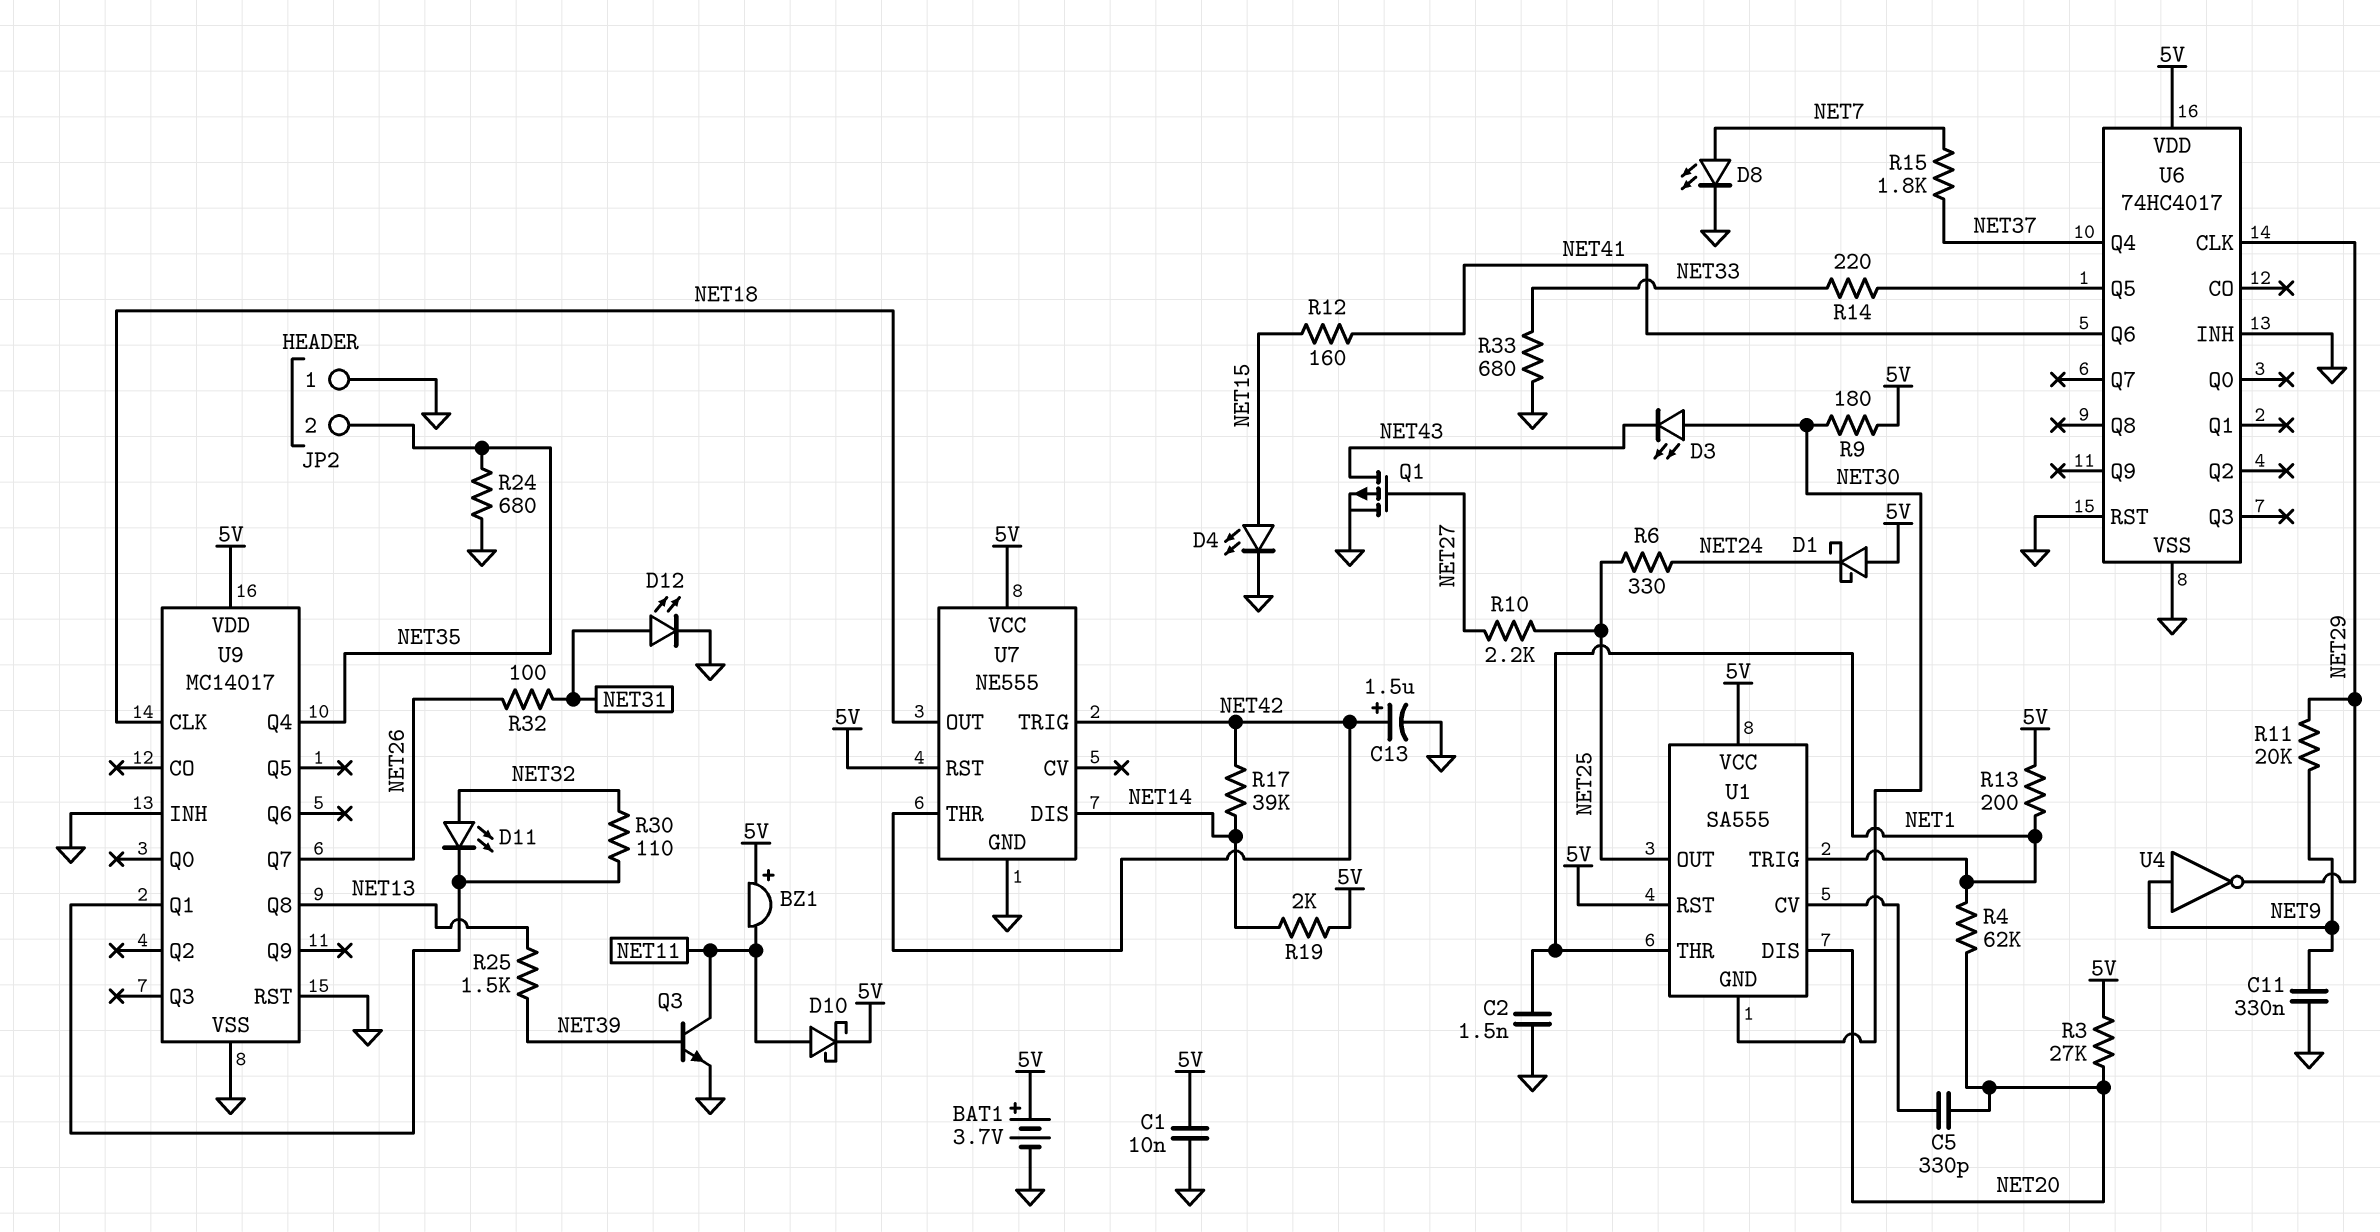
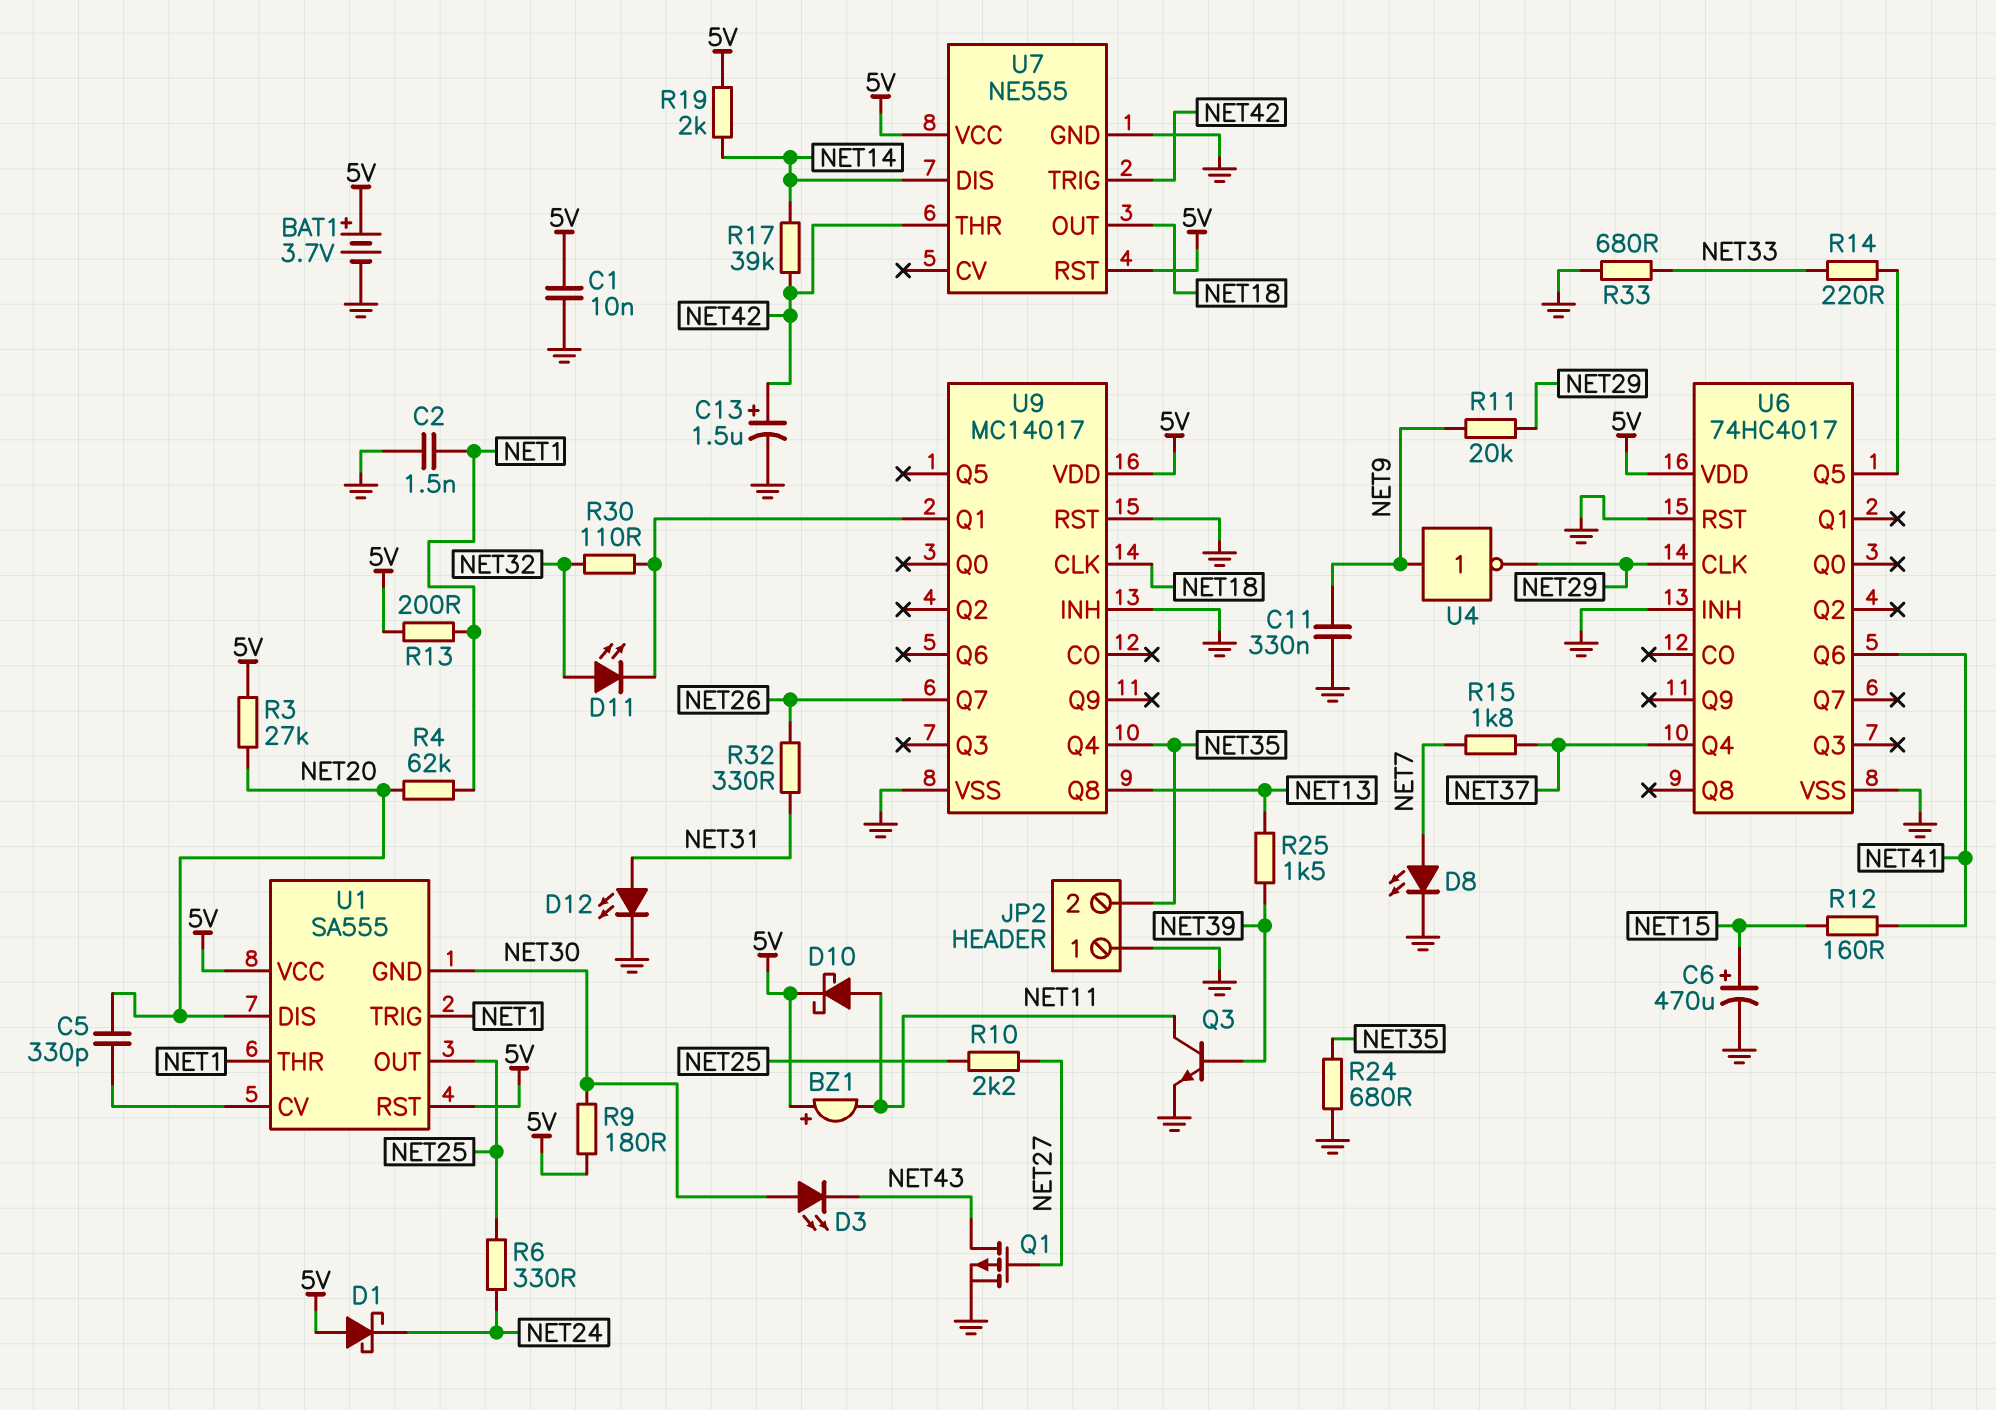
C6: none -> 470uF (plus NET15, minus GND)
D4: LED (A NET15, K GND) -> none
R32: 100 (NET26, NET31) -> 330 (NET26, NET31)

